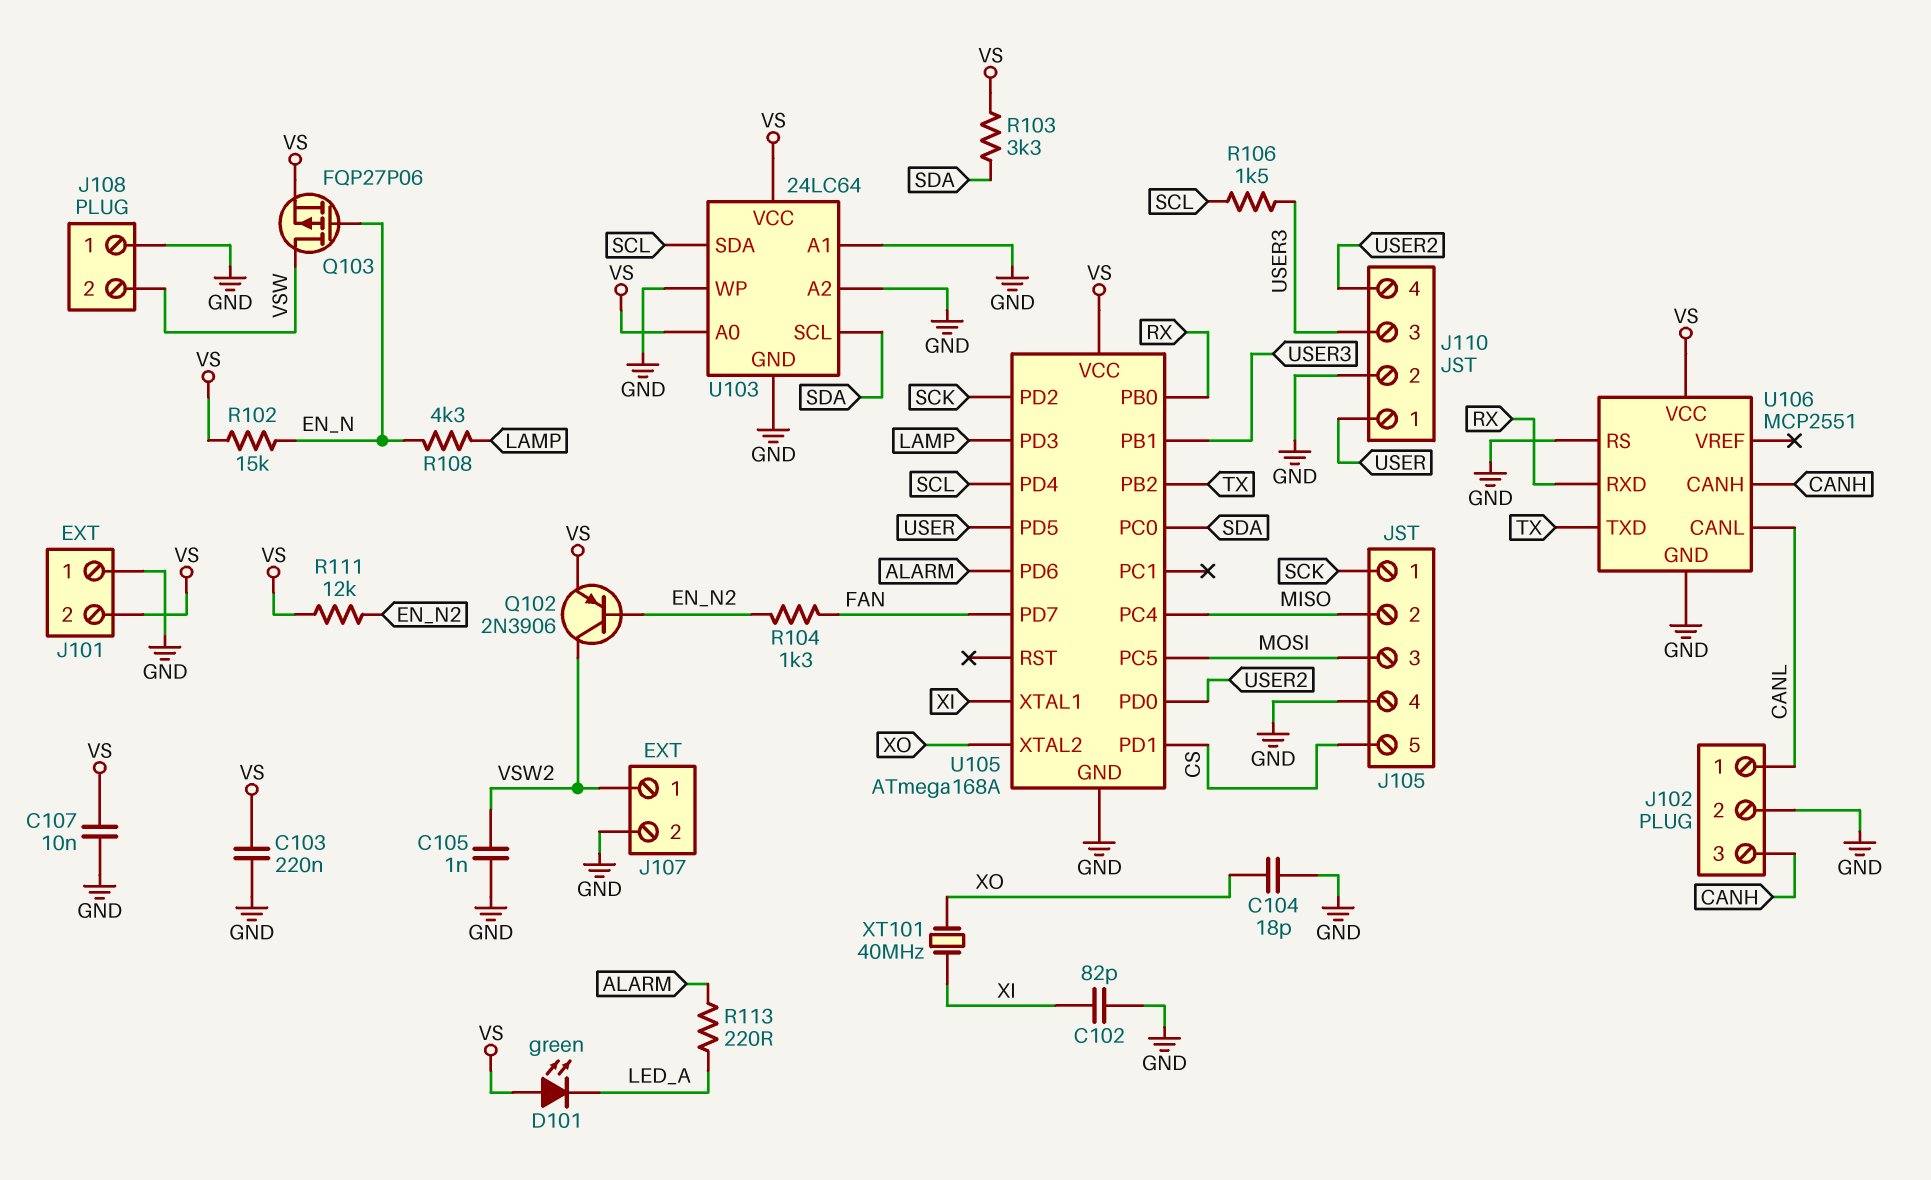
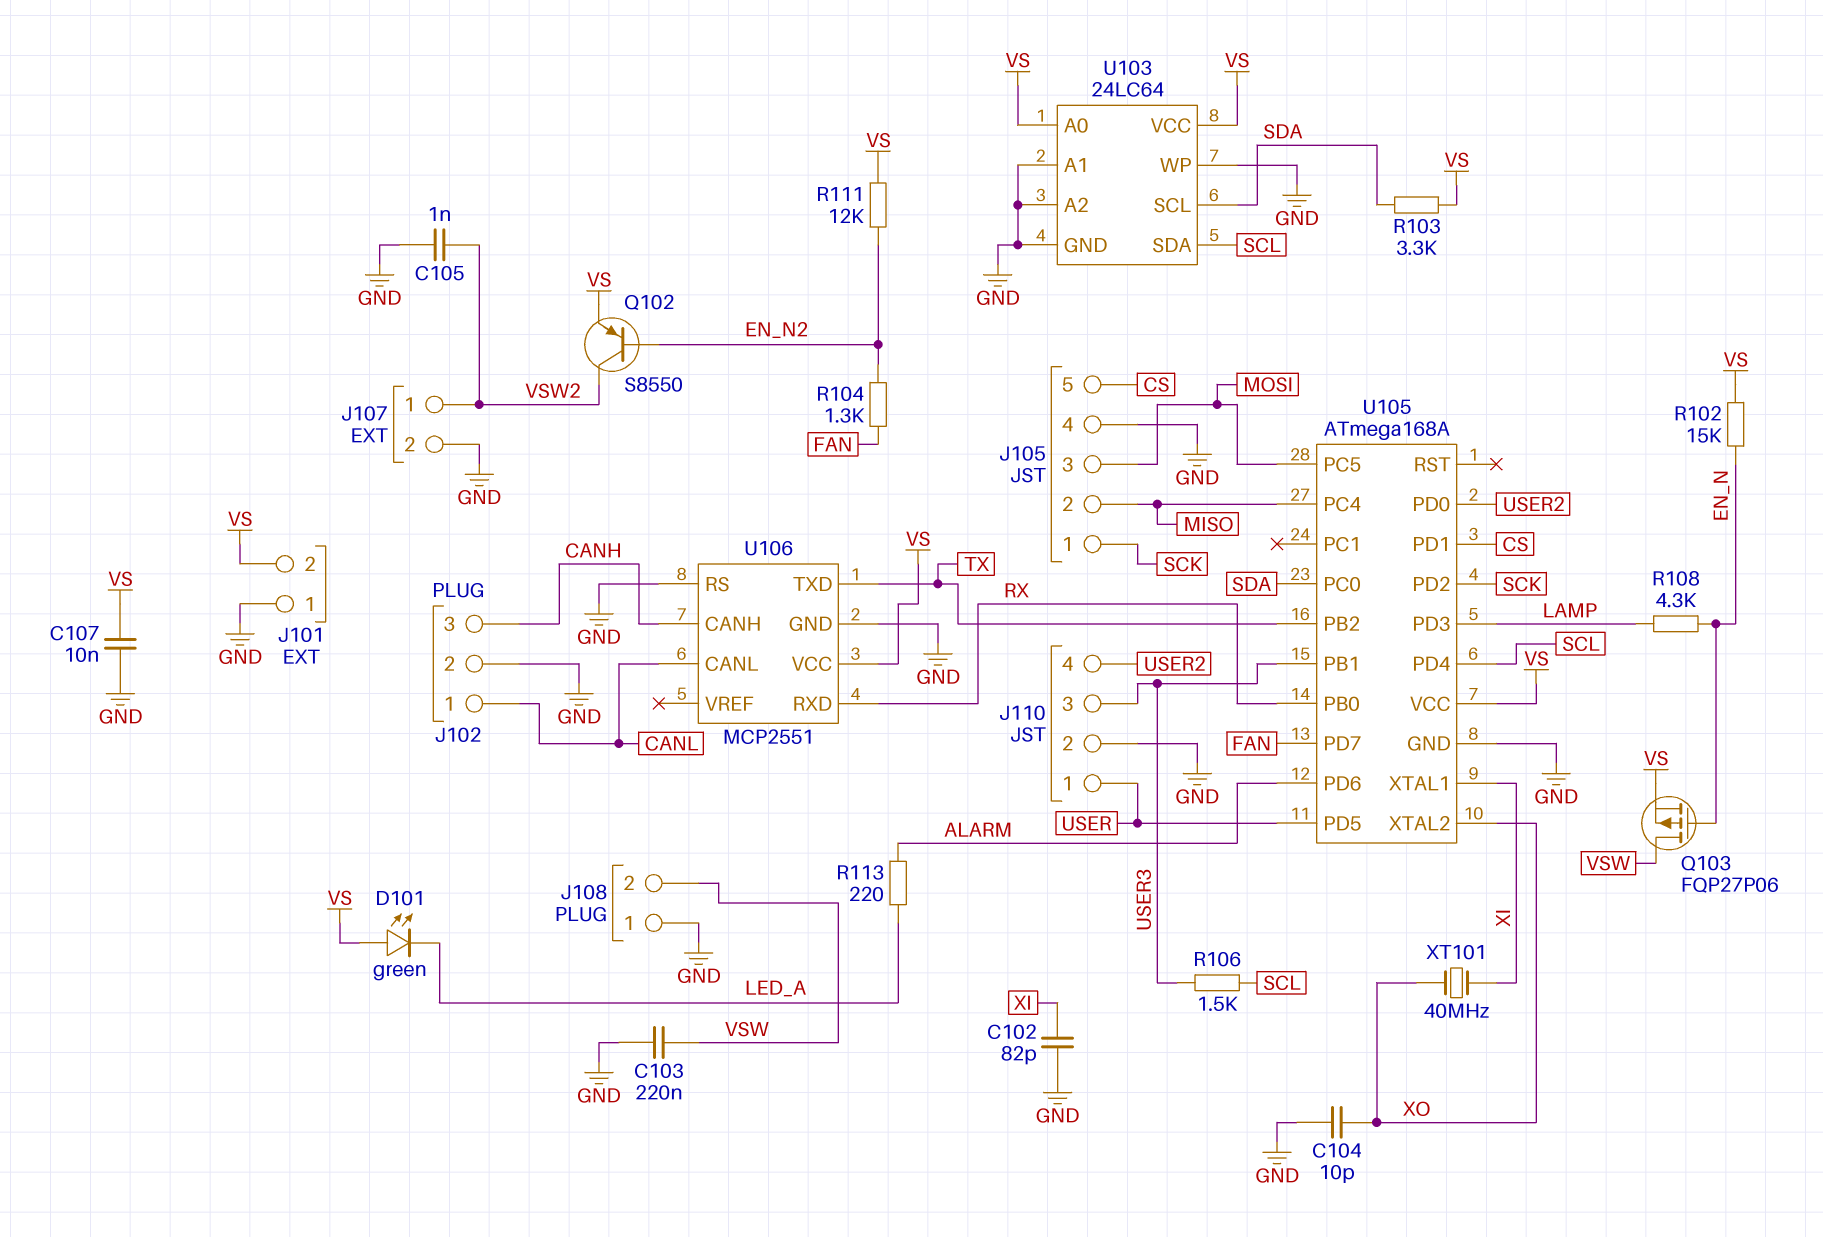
C103: 220nF (GND, VS) -> 220nF (GND, VSW)
C104: 18pF (GND, XO) -> 10pF (GND, XO)
Q102: PNP 2N3906 (B EN_N2, C VSW2, E VS) -> PNP S8550 (B EN_N2, C VSW2, E VS)

